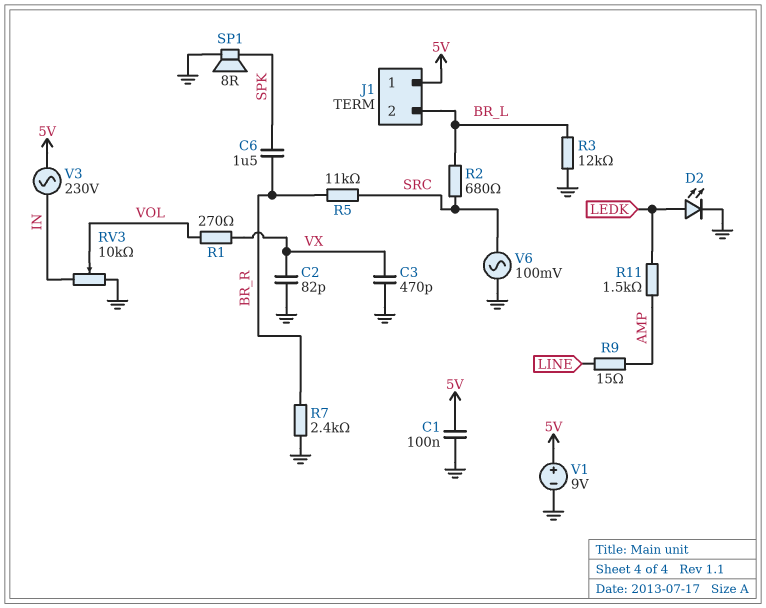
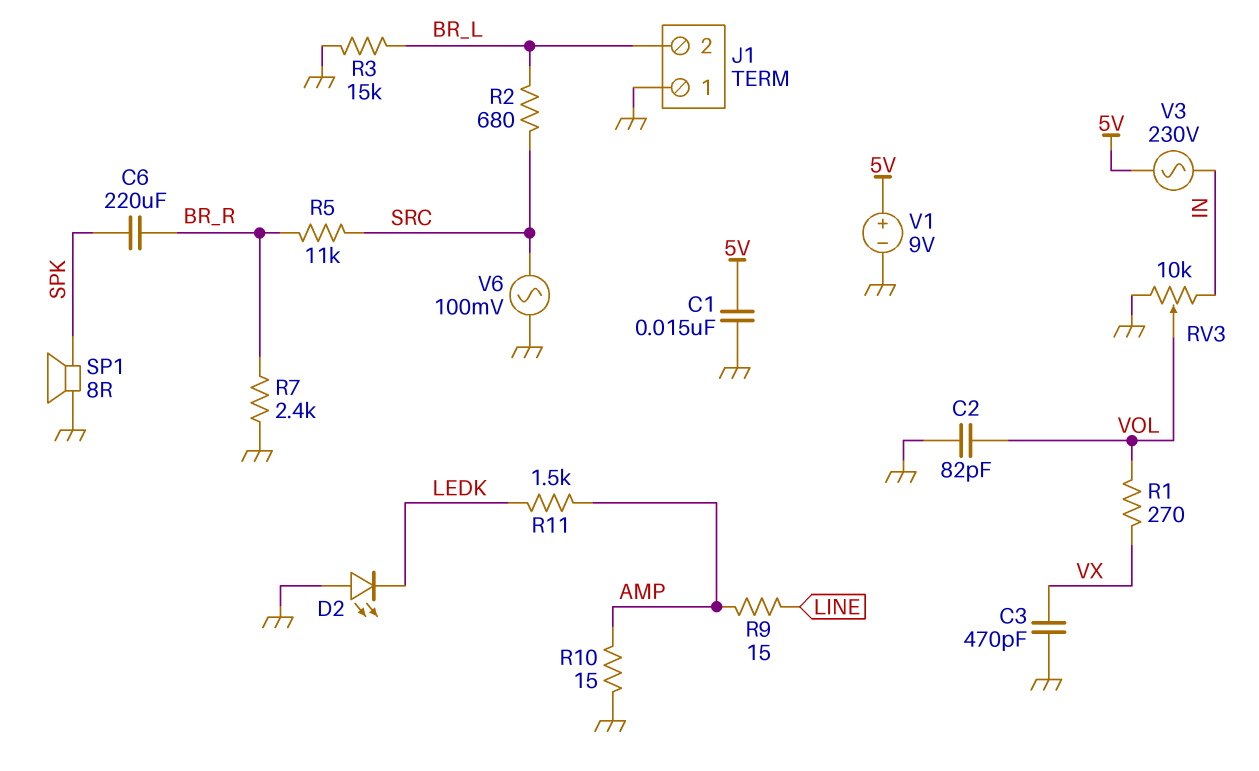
C1: 100nF (5V, GND) -> 15nF (5V, GND)
C2: 82pF (GND, VX) -> 82pF (GND, VOL)
C6: 1.5uF (BR_R, SPK) -> 220uF (BR_R, SPK)
D2: LED (A LEDK, K GND) -> LED (A GND, K LEDK)
J1 pin 1: 5V -> GND
R3: 12k (BR_L, GND) -> 15k (BR_L, GND)
R10: none -> 15 (AMP, GND)

